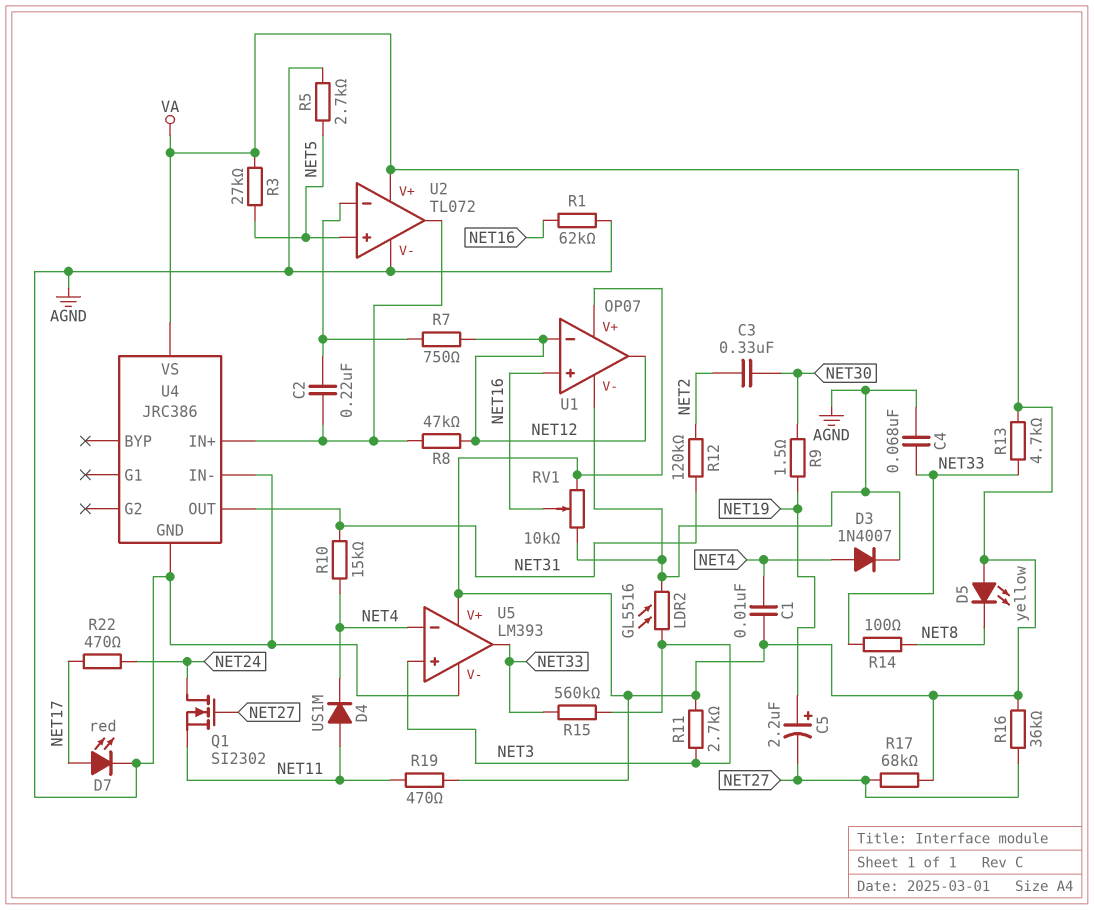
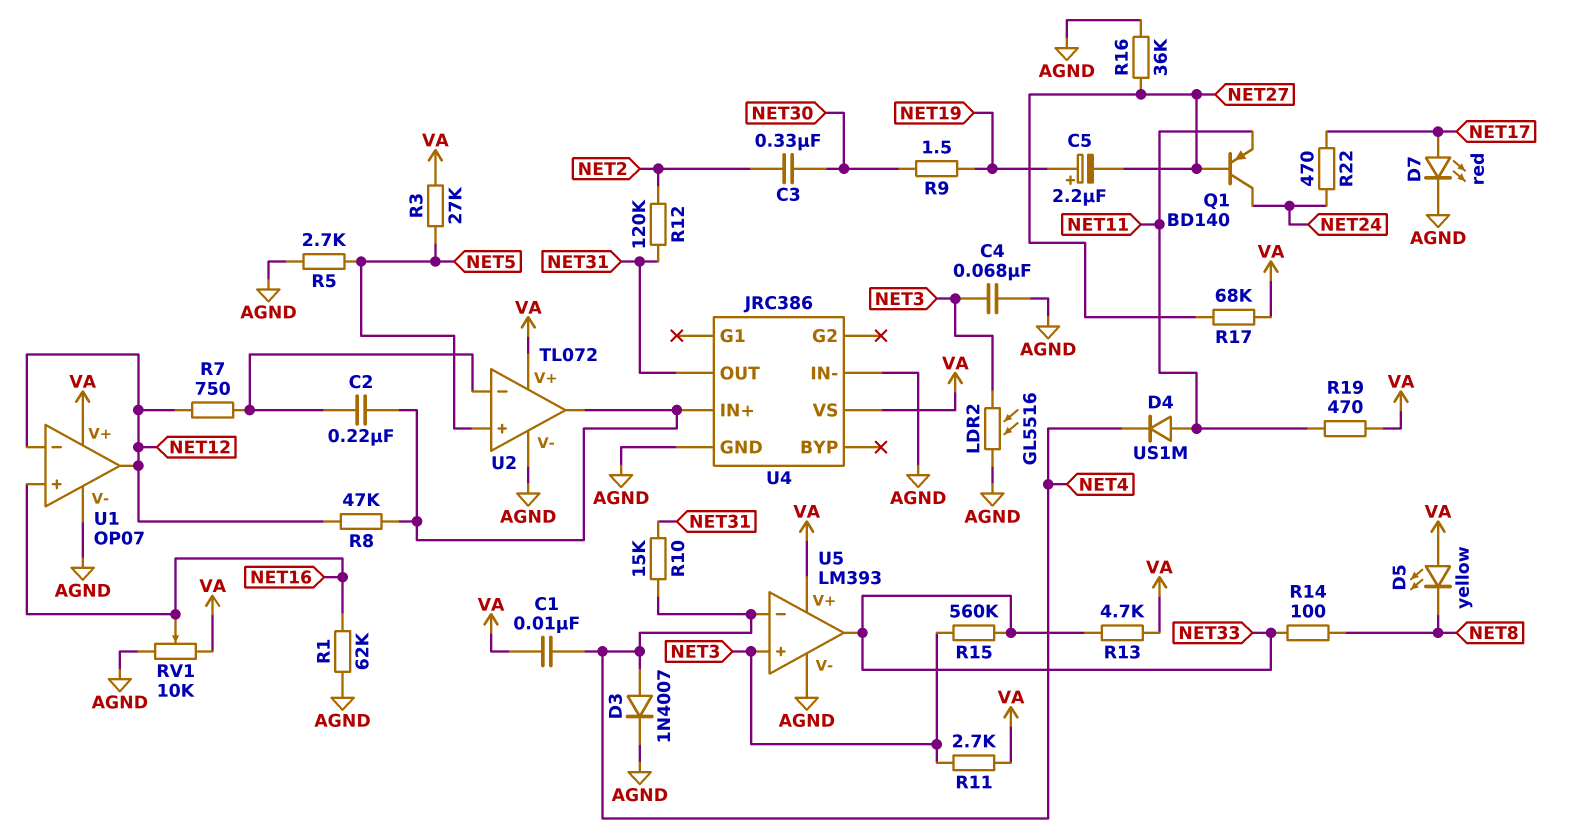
C4: 68nF (AGND, NET33) -> 68nF (AGND, NET3)
Q1: NMOS SI2302 (G NET27, D NET24, S NET11) -> PNP BD140 (B NET27, C NET24, E NET11)
R16: 36k (NET27, VA) -> 36k (AGND, NET27)

